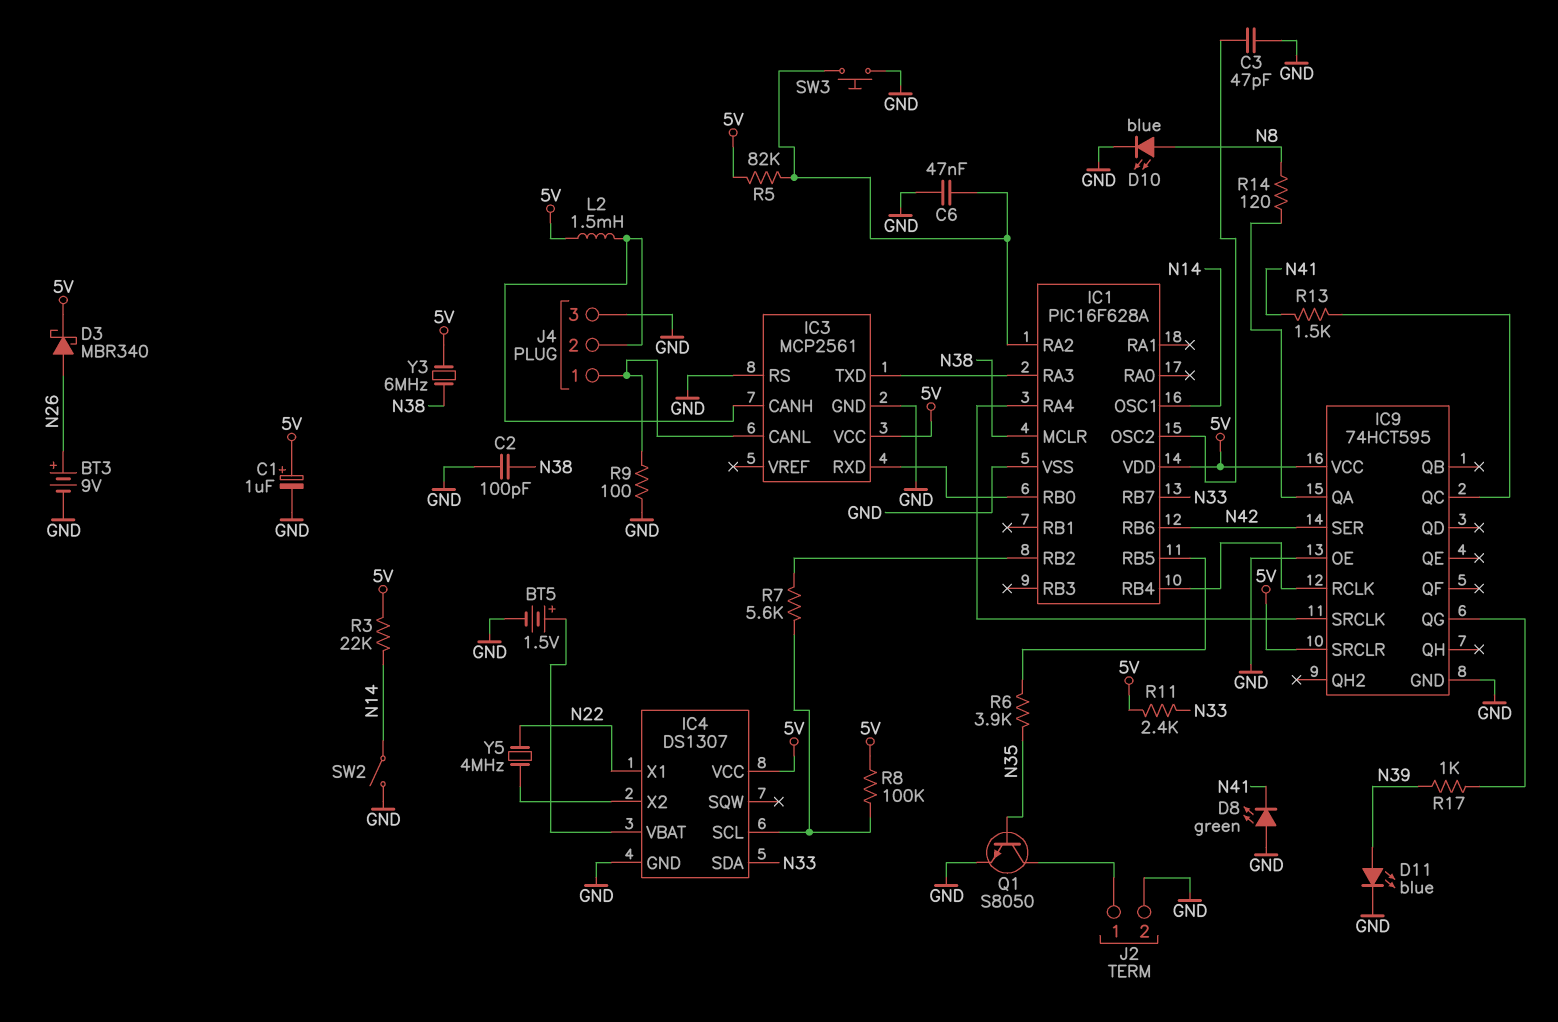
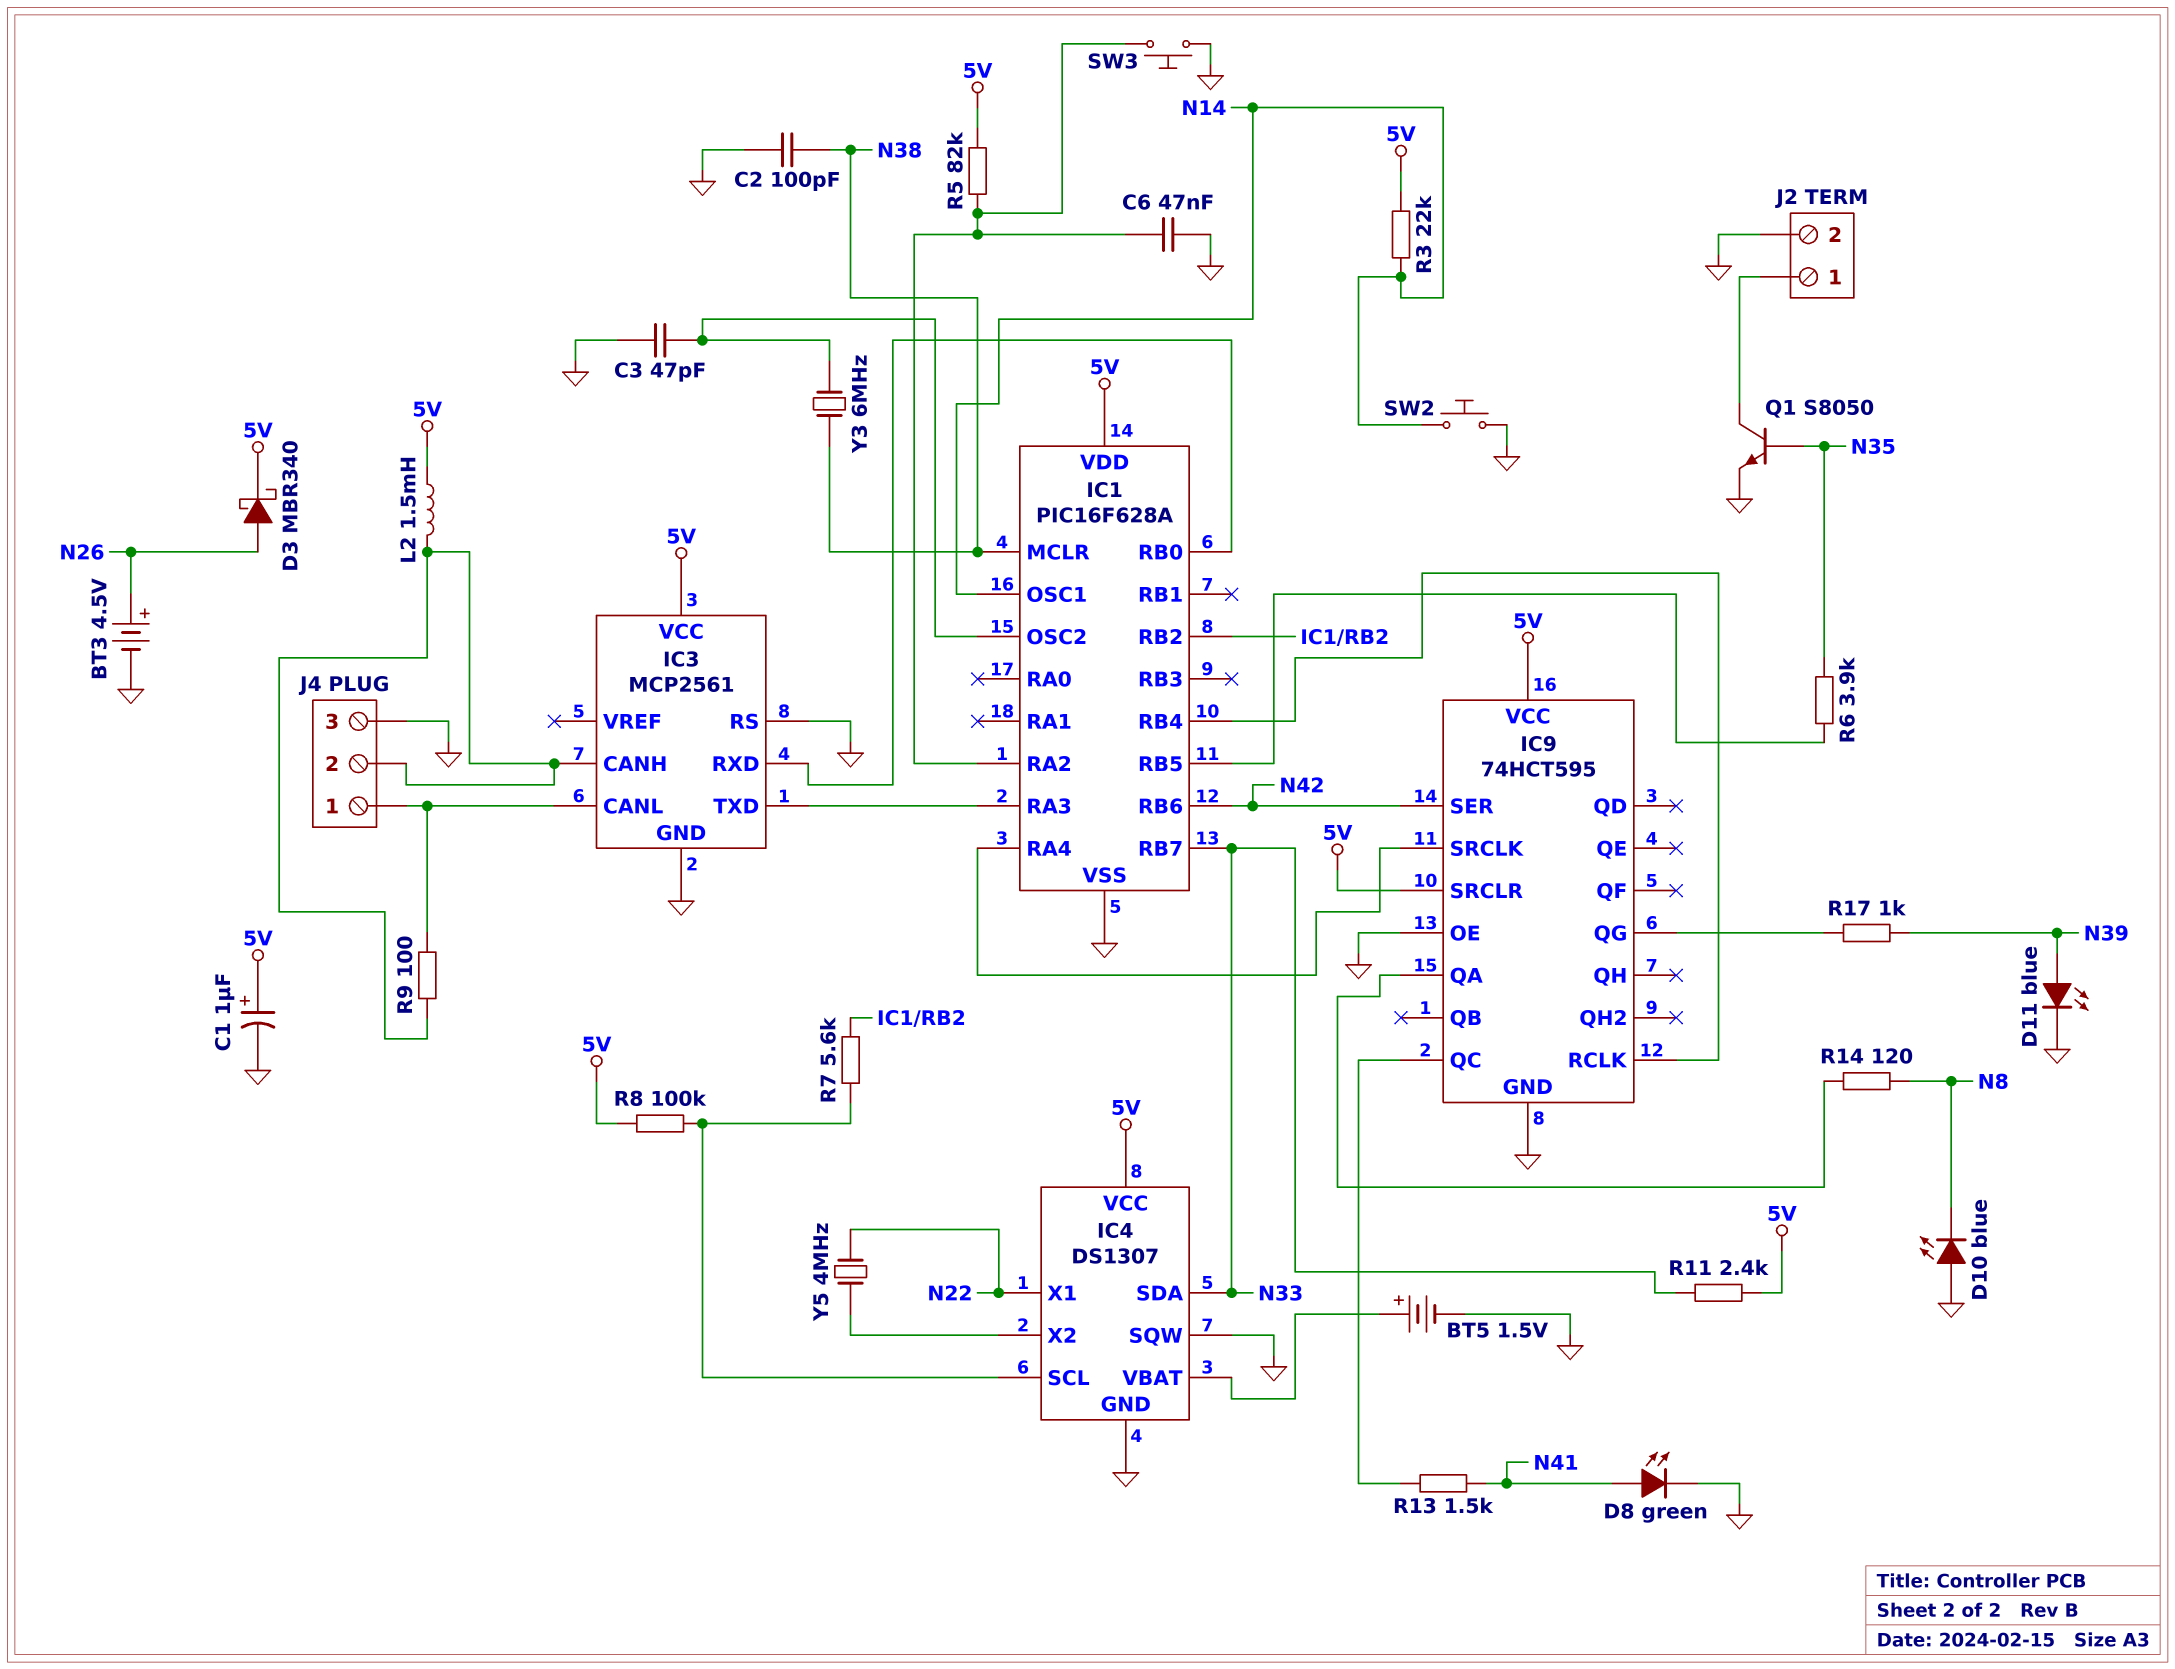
BT3: 9V (plus N26, minus GND) -> 4.5V (plus N26, minus GND)
D8: LED green (A GND, K N41) -> LED green (A N41, K GND)
D10: LED blue (A N8, K GND) -> LED blue (A GND, K N8)
IC4 pin SQW: none -> GND
R9: 100 (GND, IC3/CANL) -> 100 (IC3/CANH, IC3/CANL)
SW2: switch (GND, N14) -> button (GND, N14)
Y3: 6MHz (5V, N38) -> 6MHz (IC1/OSC2, N38)

